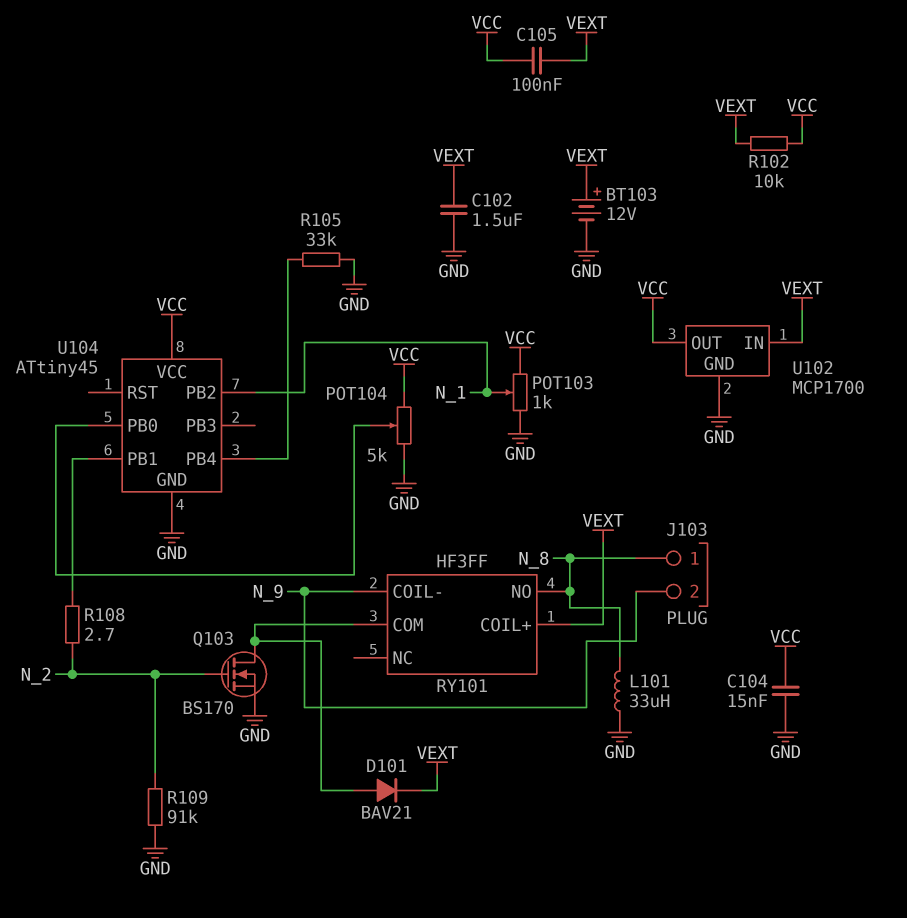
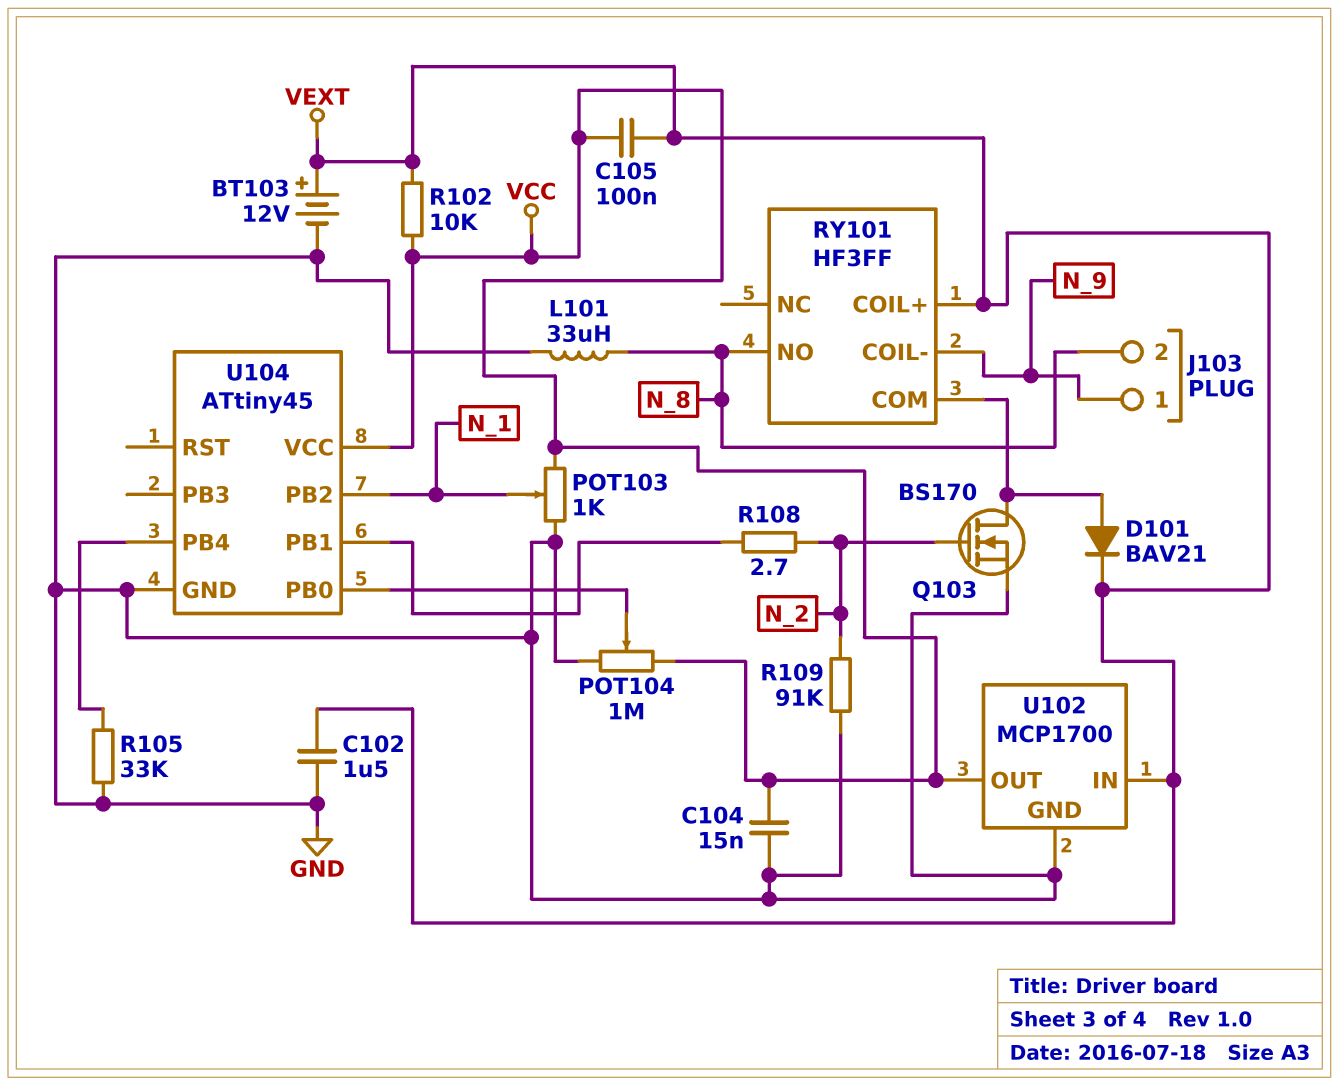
J103 pin 1: N_8 -> N_9
J103 pin 2: N_9 -> N_8
POT104: 5k (GND, VCC, wiper U104/PB0) -> 1M (GND, VCC, wiper U104/PB0)

